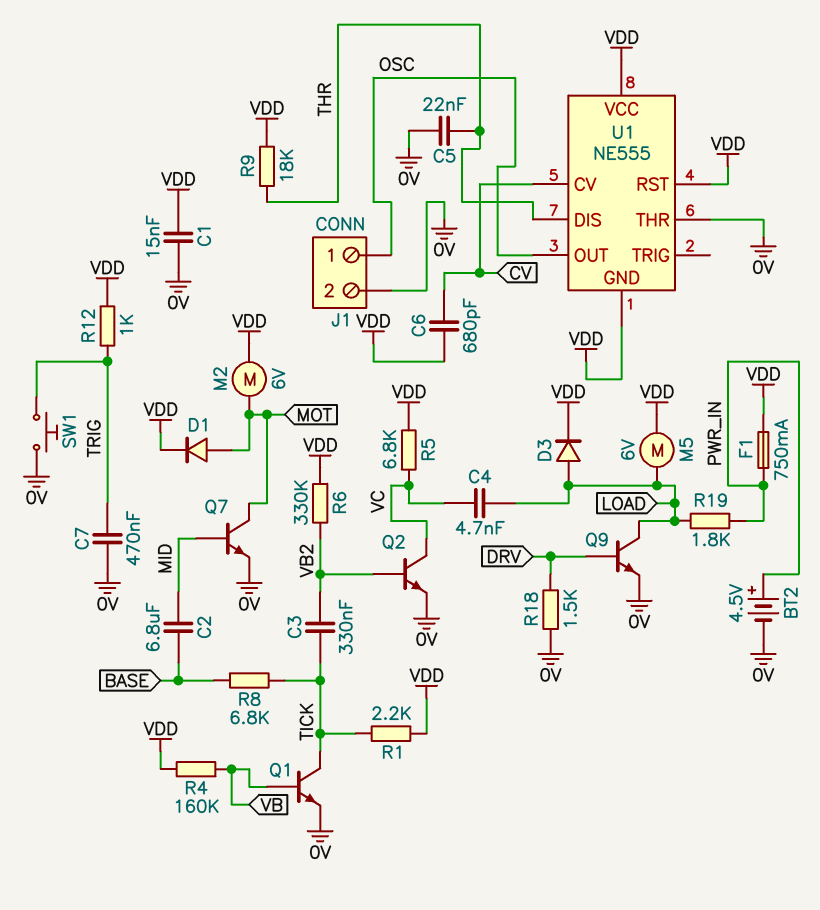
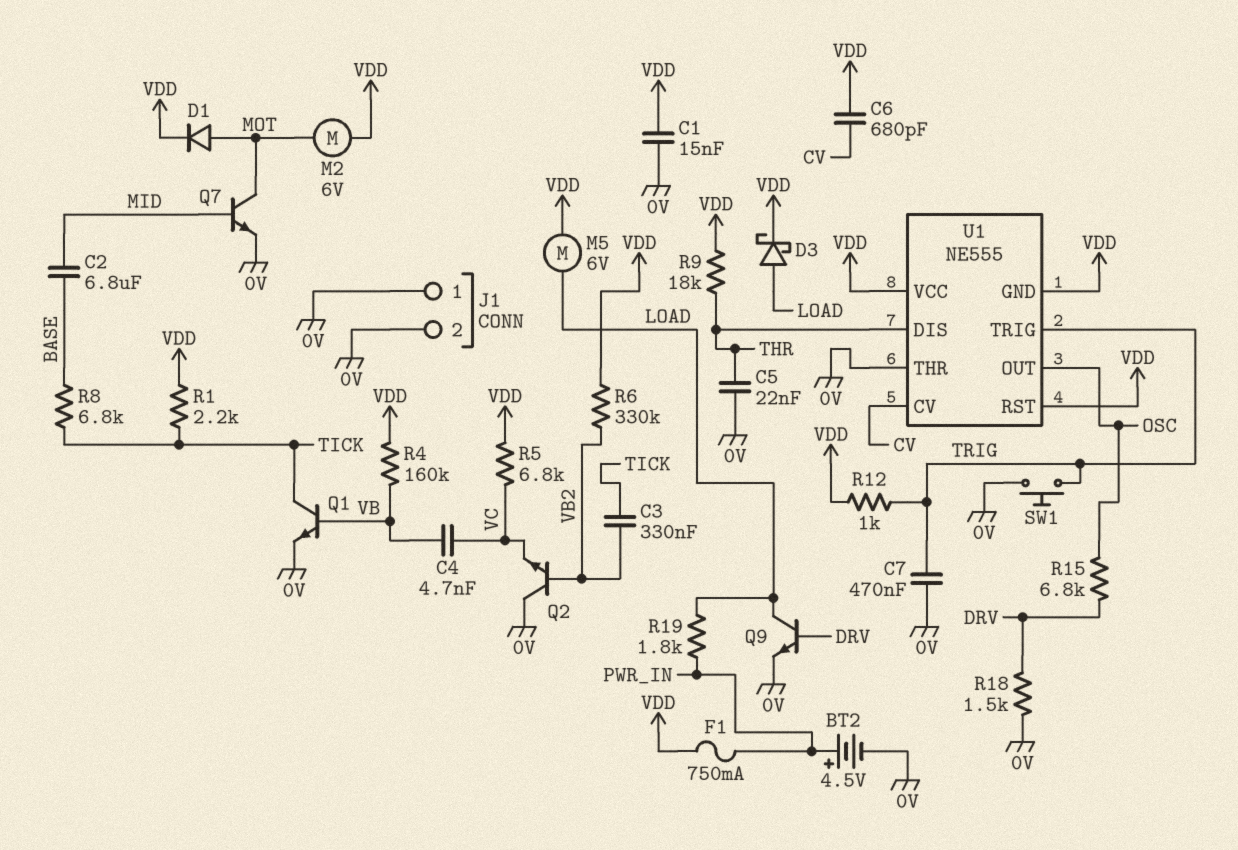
C4: 4.7nF (LOAD, VC) -> 4.7nF (VB, VC)
D3: diode (A LOAD, K VDD) -> schottky (A LOAD, K VDD)
J1 pin 1: OSC -> 0V
Q2: NPN (B VB2, C VC, E 0V) -> NPN (B VB2, C 0V, E VC)
R15: none -> 6.8k (DRV, OSC)
U1 pin TRIG: none -> TRIG

